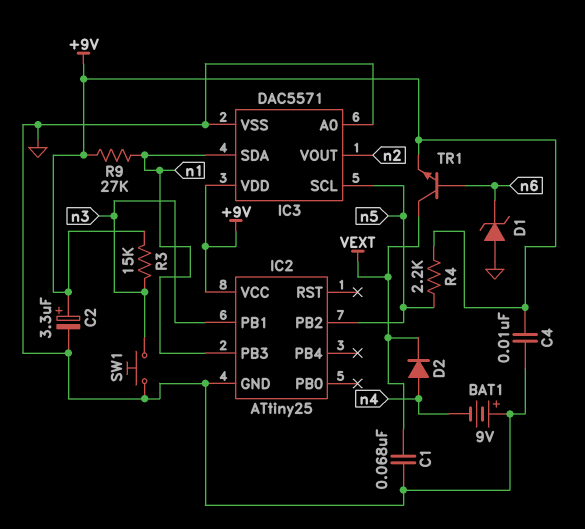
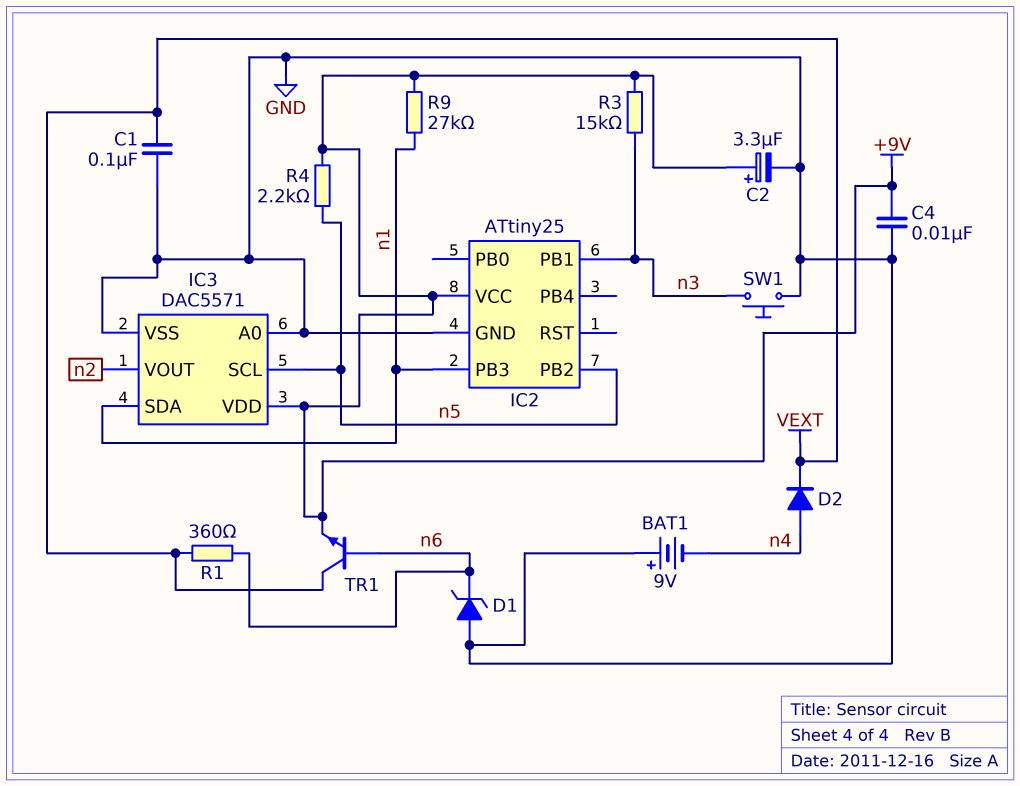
C1: 68nF (GND, VEXT) -> 100nF (GND, VEXT)
R1: none -> 360 (VEXT, n6)

